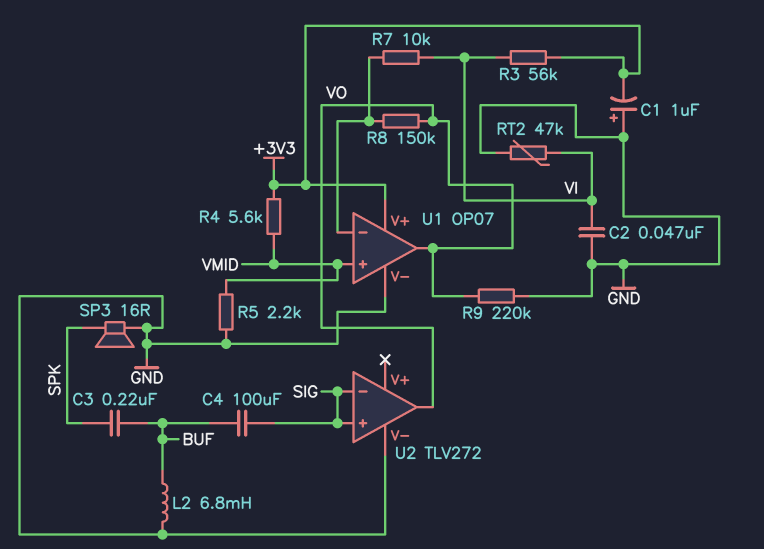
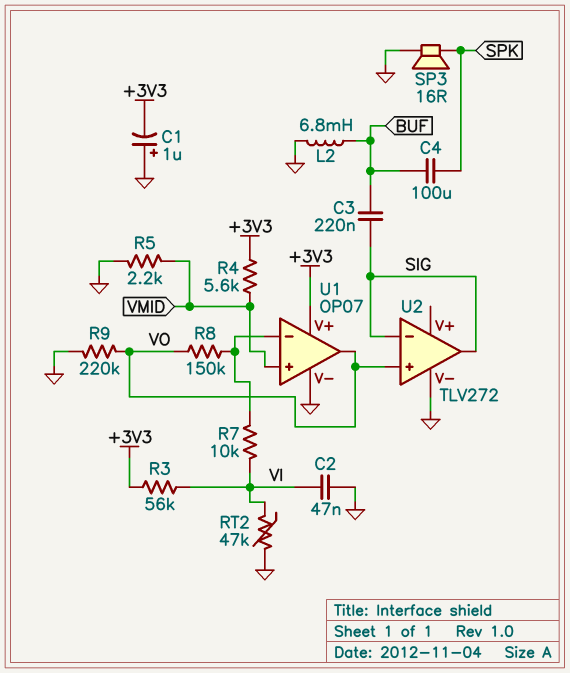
C3: 220nF (BUF, SPK) -> 220nF (BUF, SIG)
C4: 100uF (BUF, SIG) -> 100uF (BUF, SPK)
U2 pin in+: SIG -> VO
U2 pin out: VO -> SIG

